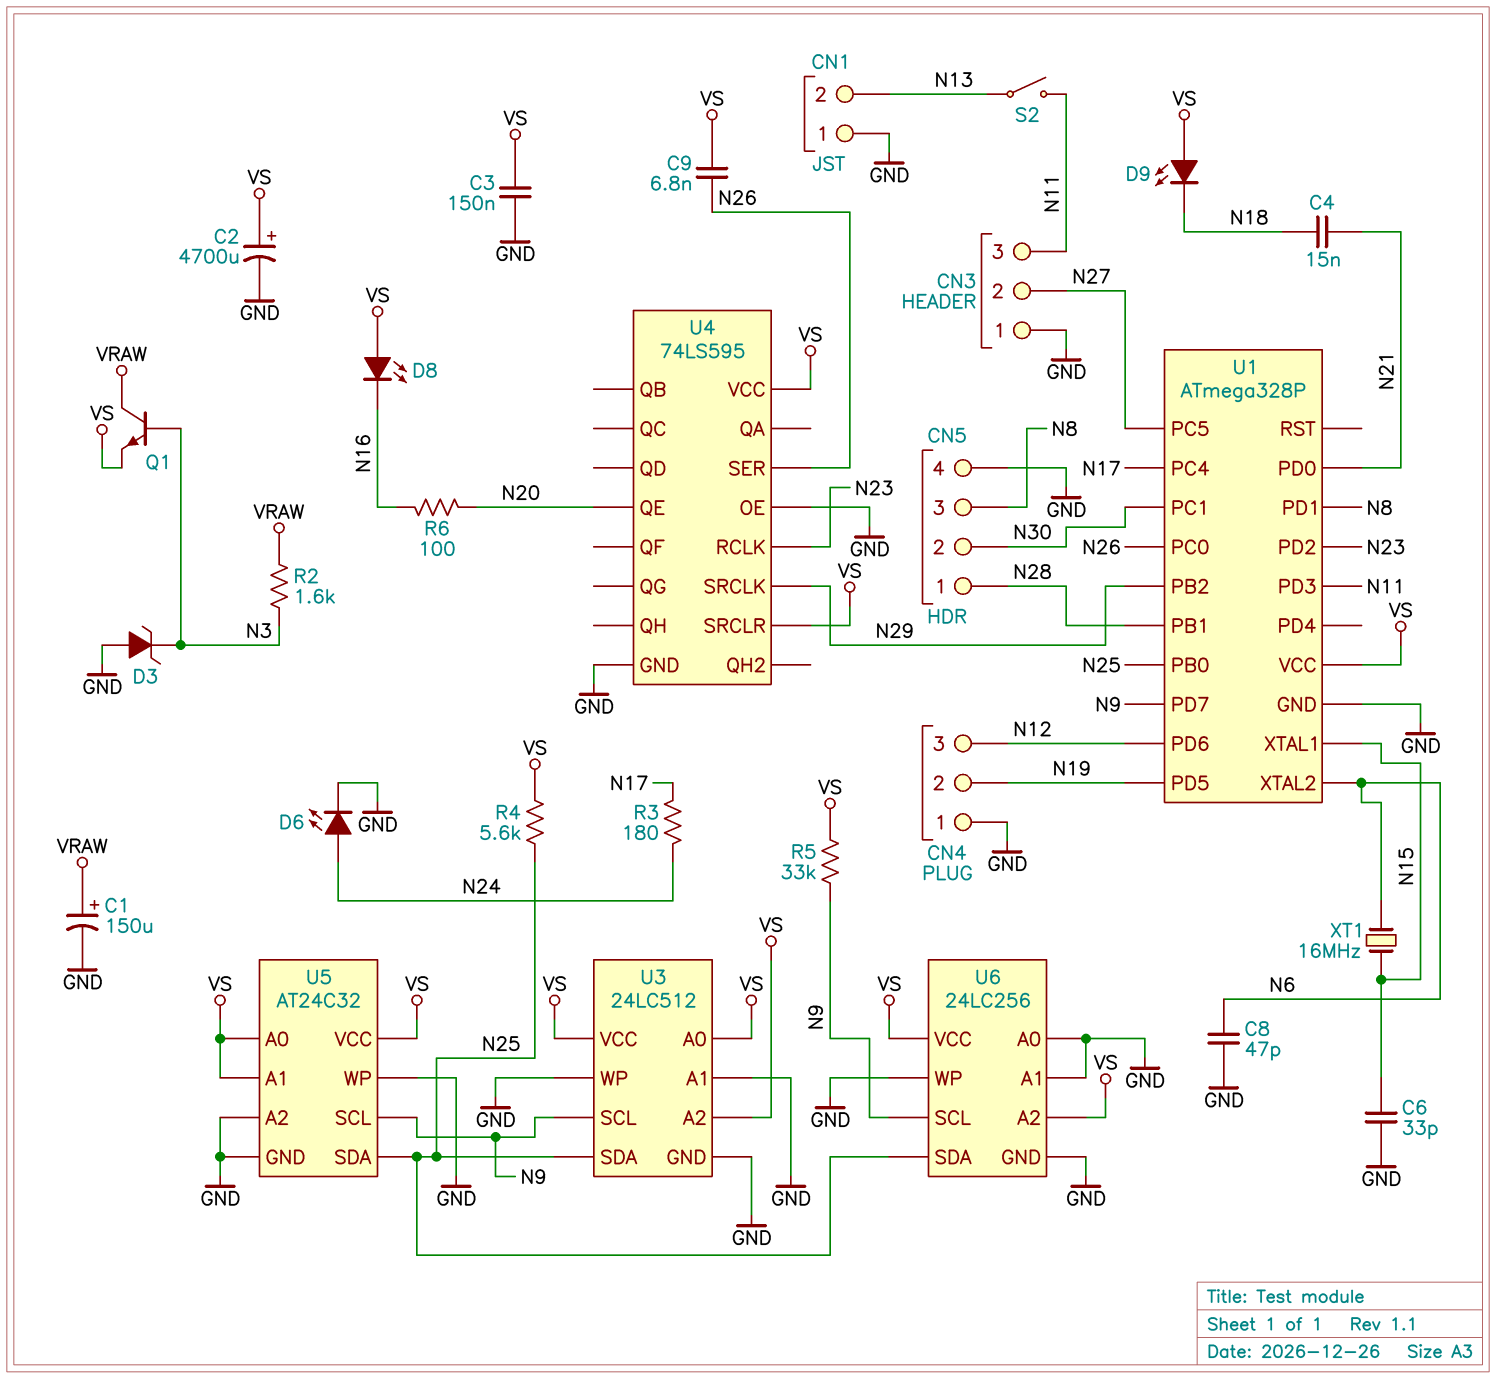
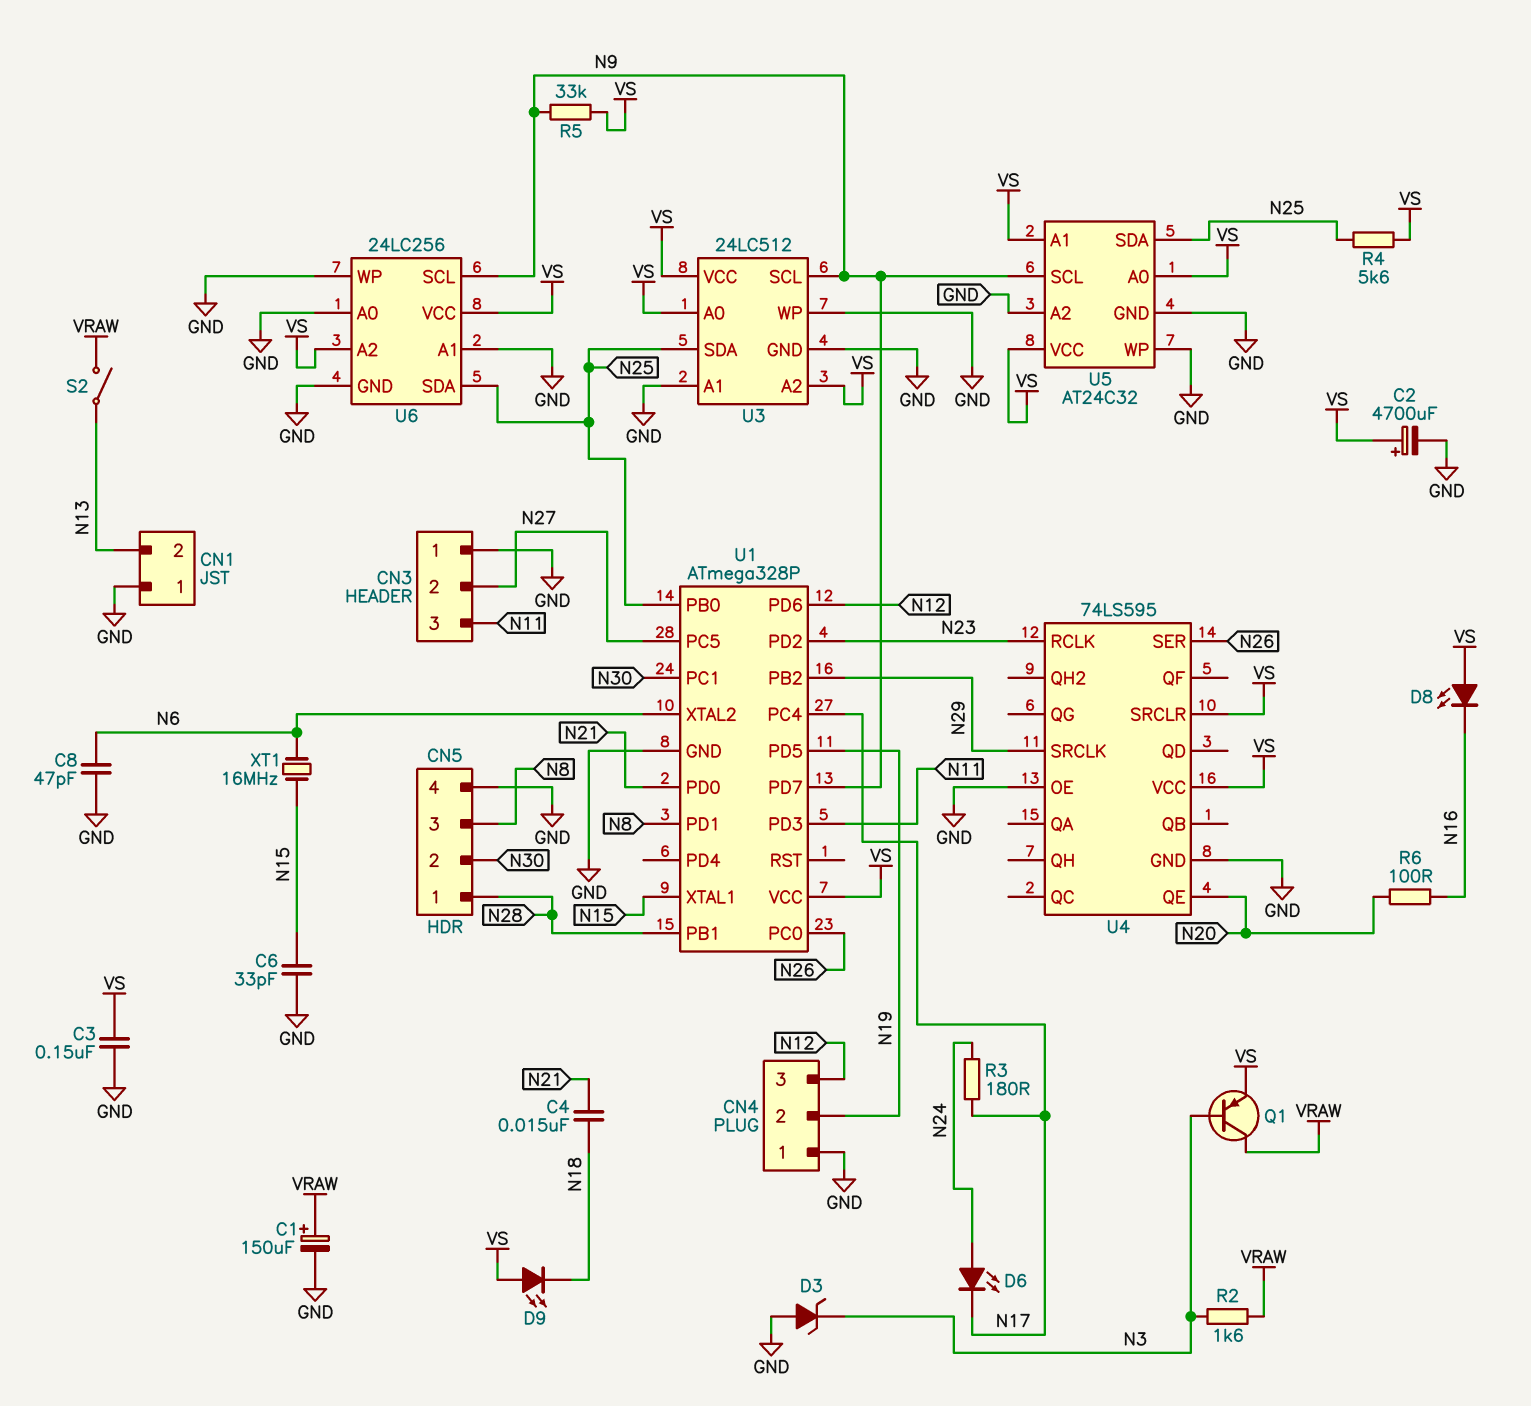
C9: 6.8nF (N26, VS) -> none
D6: LED (A N24, K GND) -> LED (A N24, K N17)
Q1: NPN (B N3, C VRAW, E VS) -> PNP (B N3, C VRAW, E VS)
S2: switch (N11, N13) -> switch (N13, VRAW)

